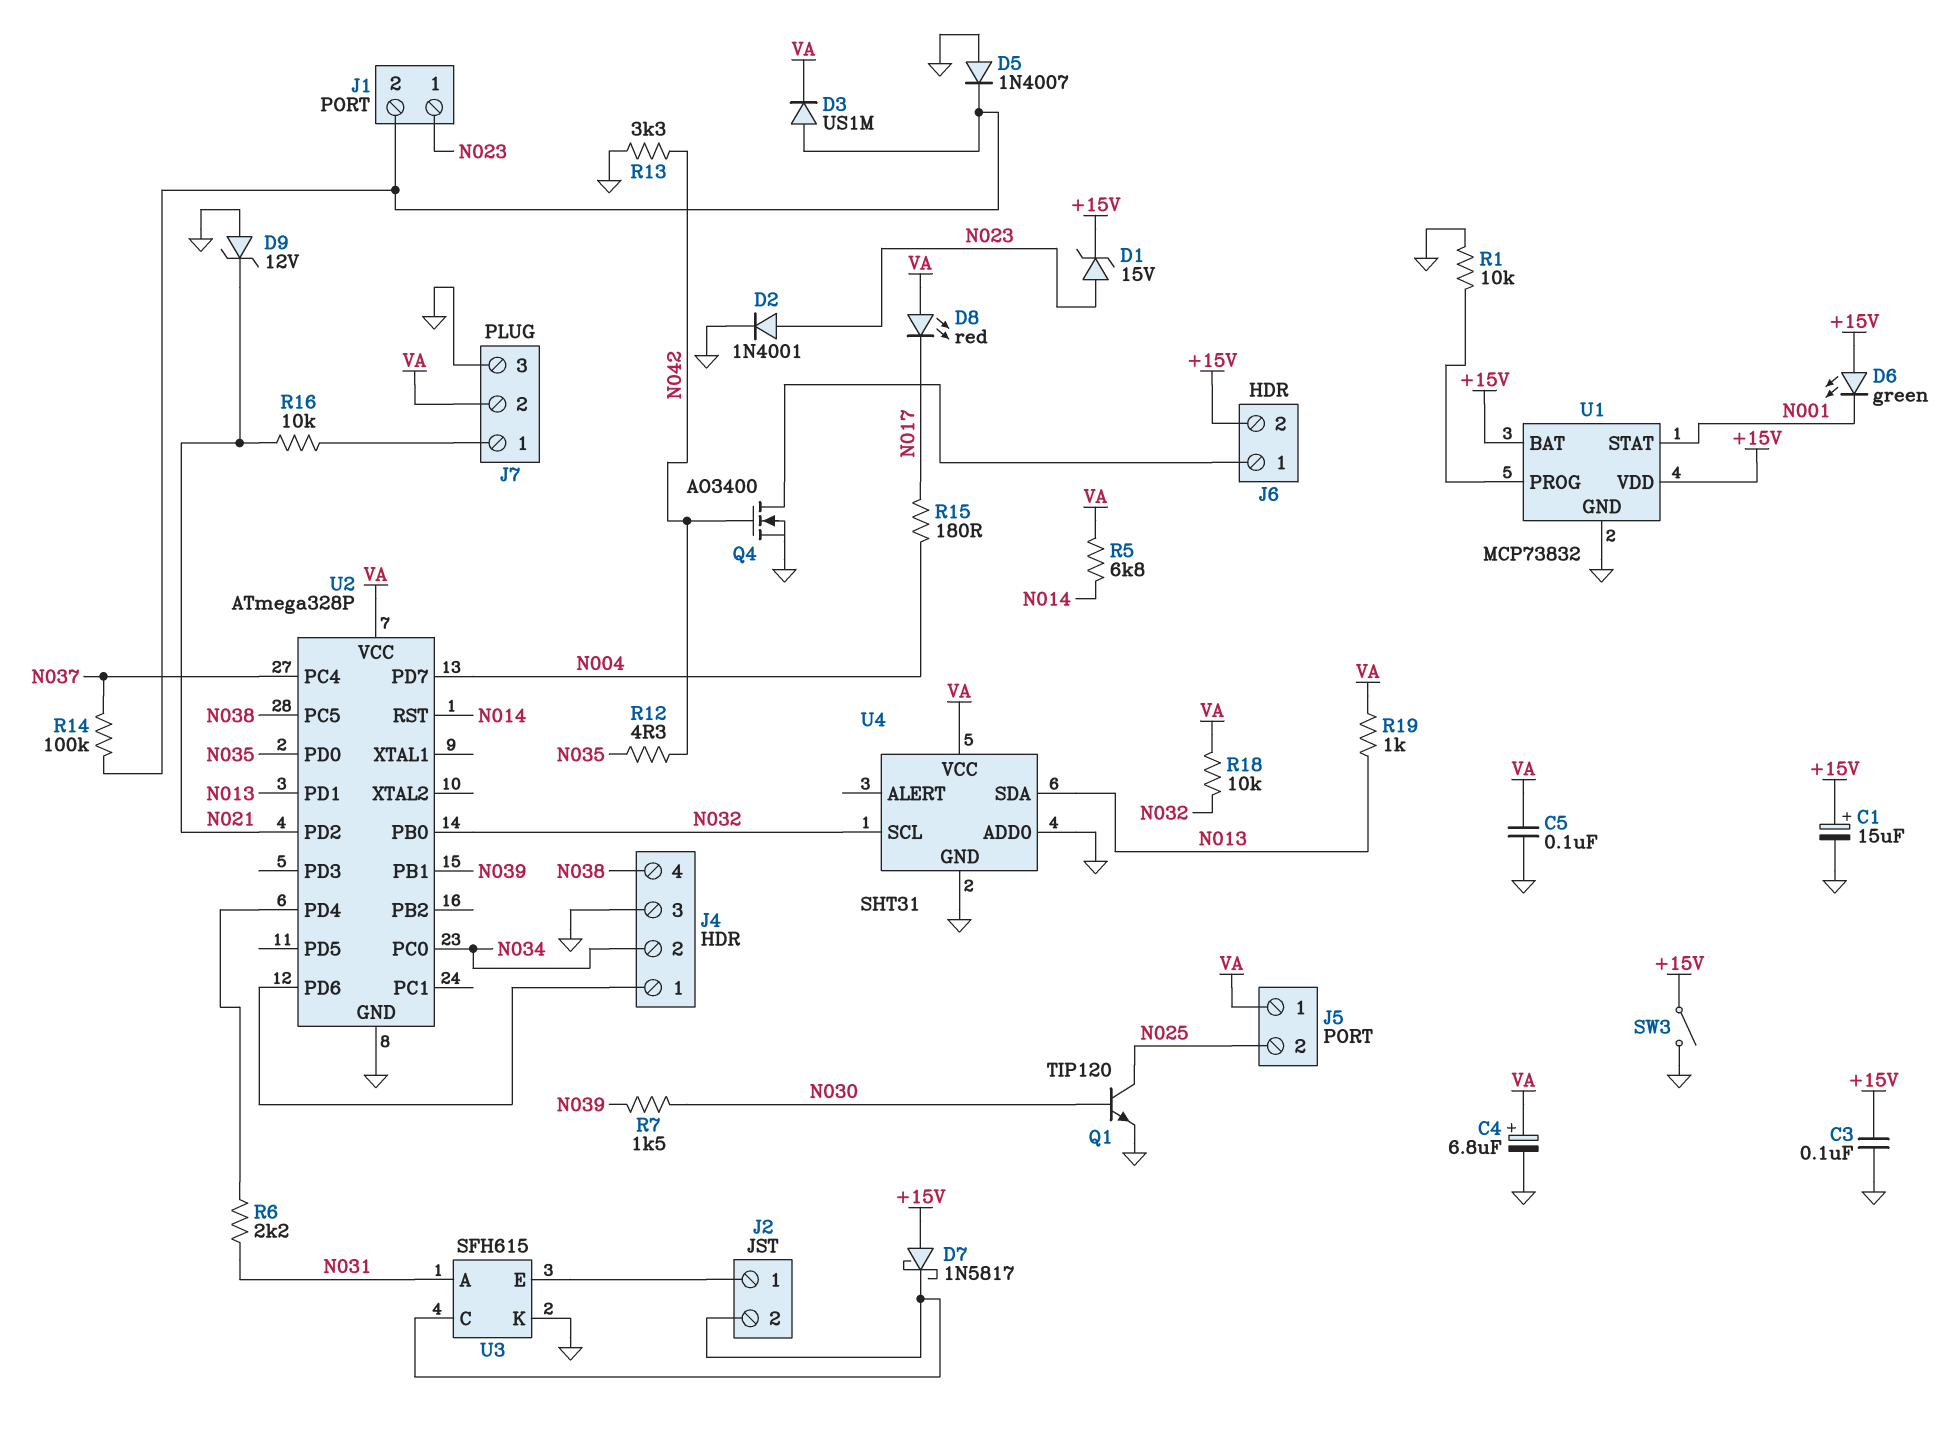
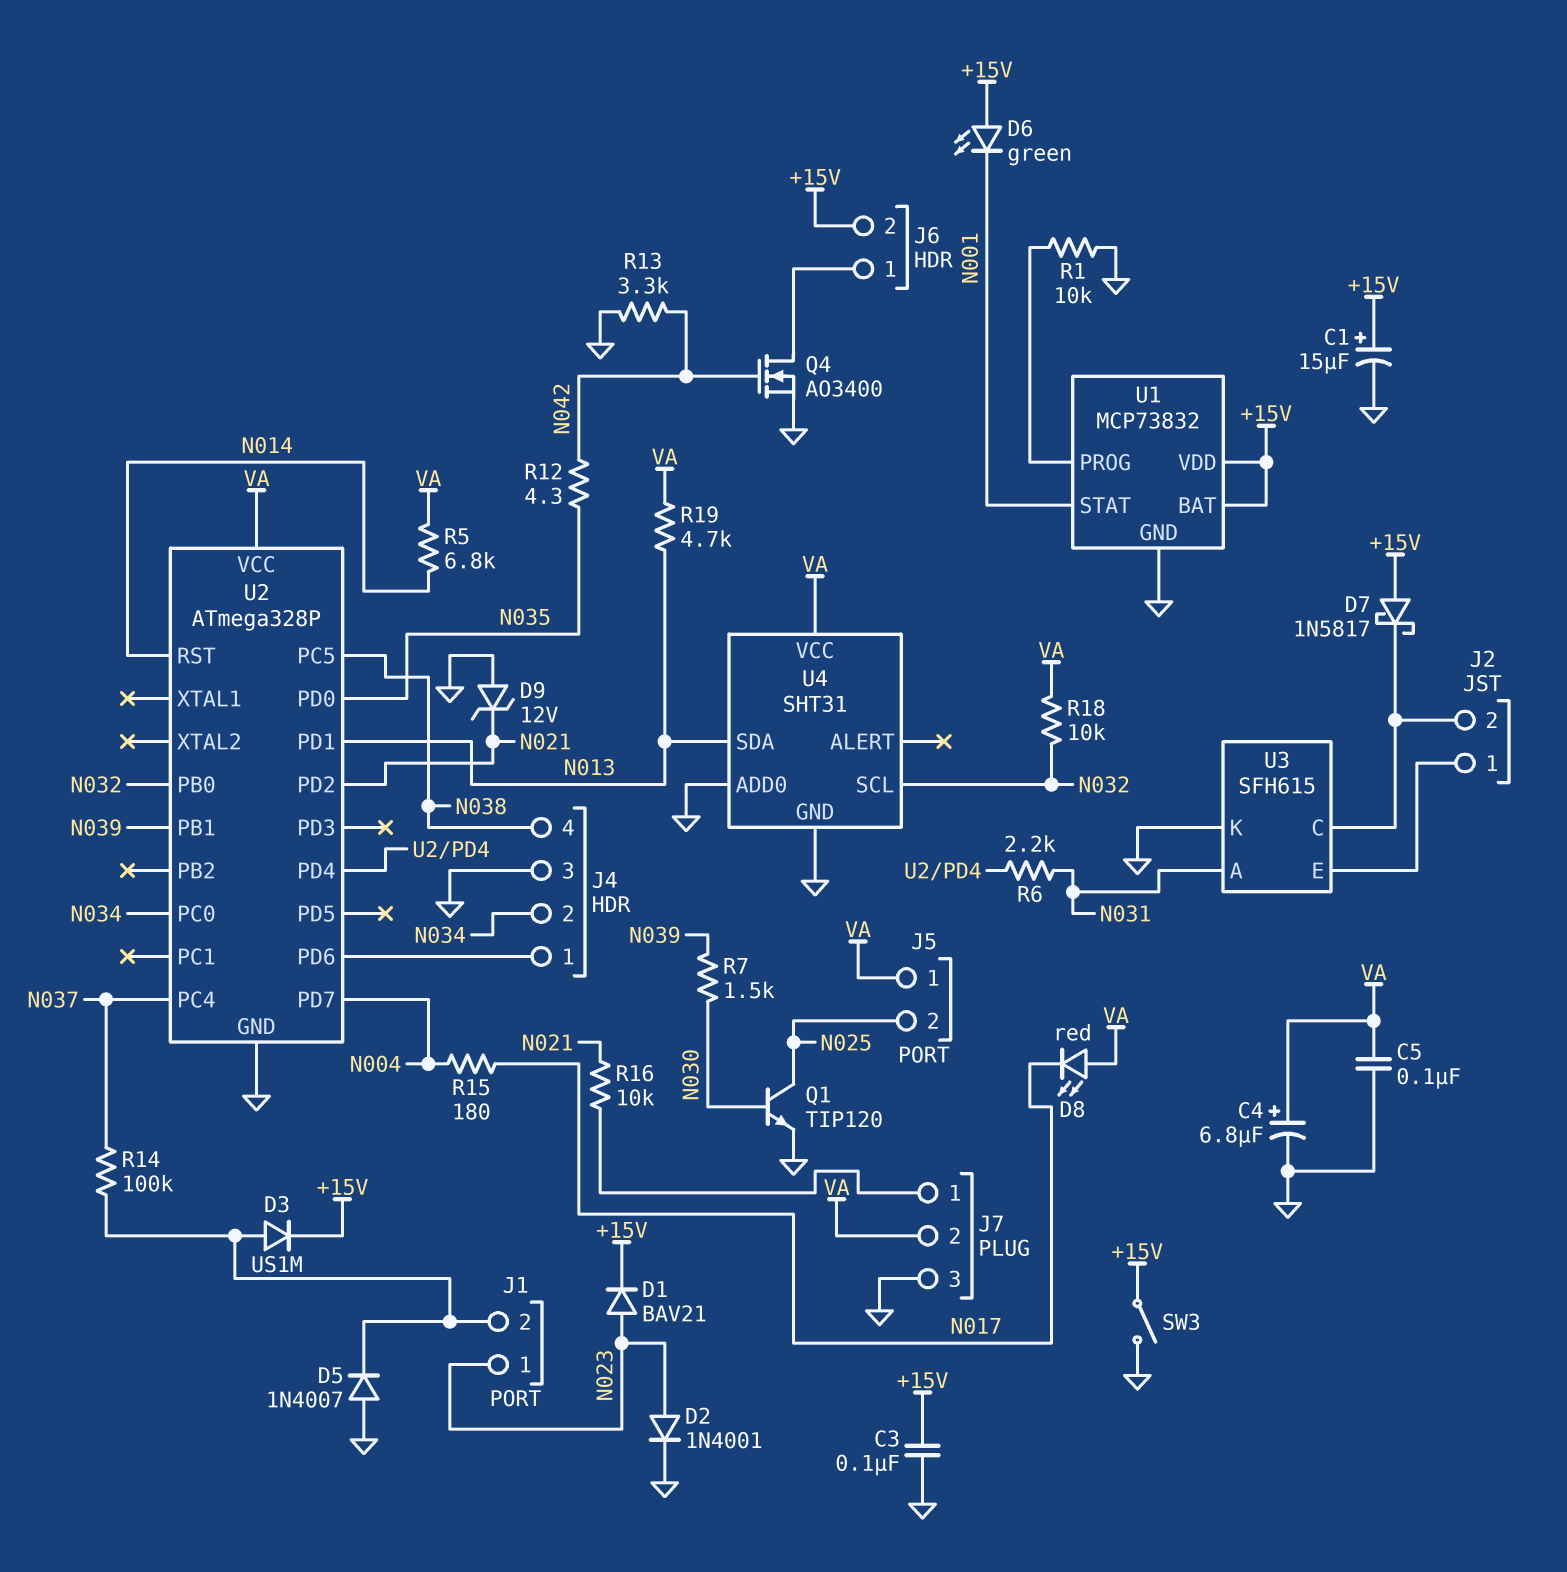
D1: zener 15V (A N023, K +15V) -> diode BAV21 (A N023, K +15V)
D3: diode US1M (A J1/2, K VA) -> diode US1M (A J1/2, K +15V)
R19: 1k (N013, VA) -> 4.7k (N013, VA)

